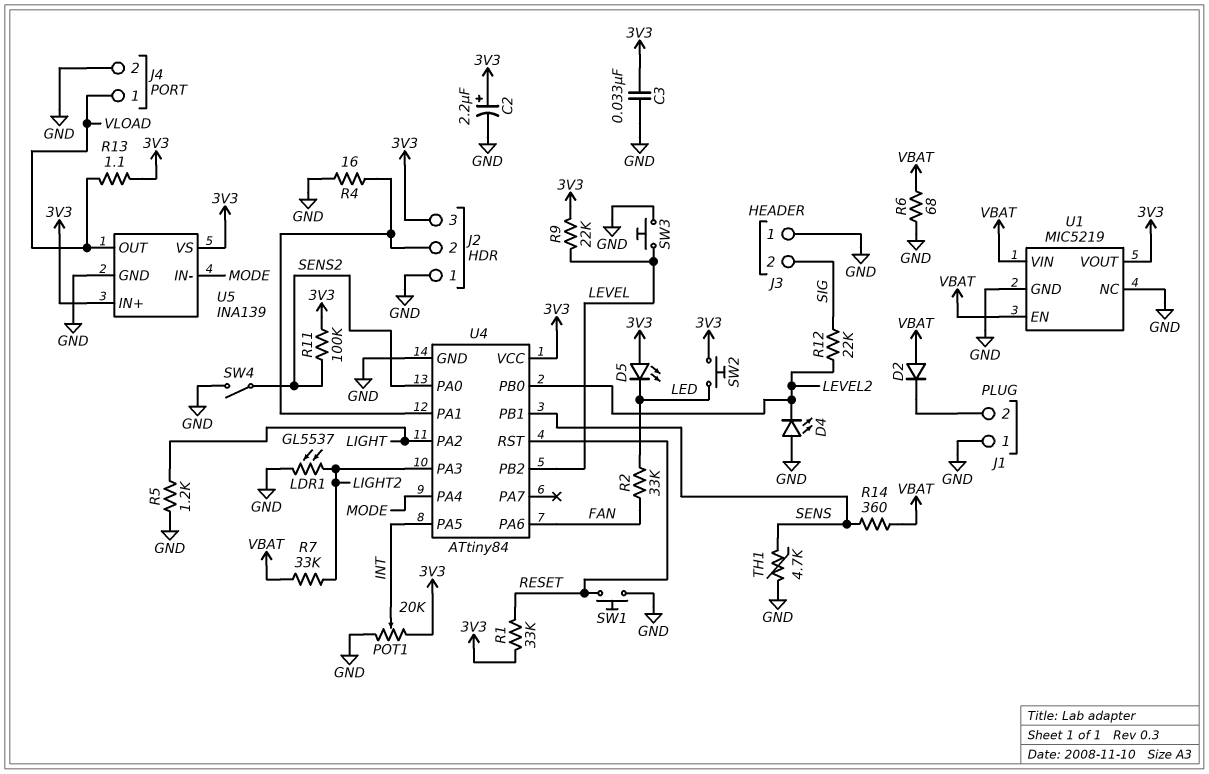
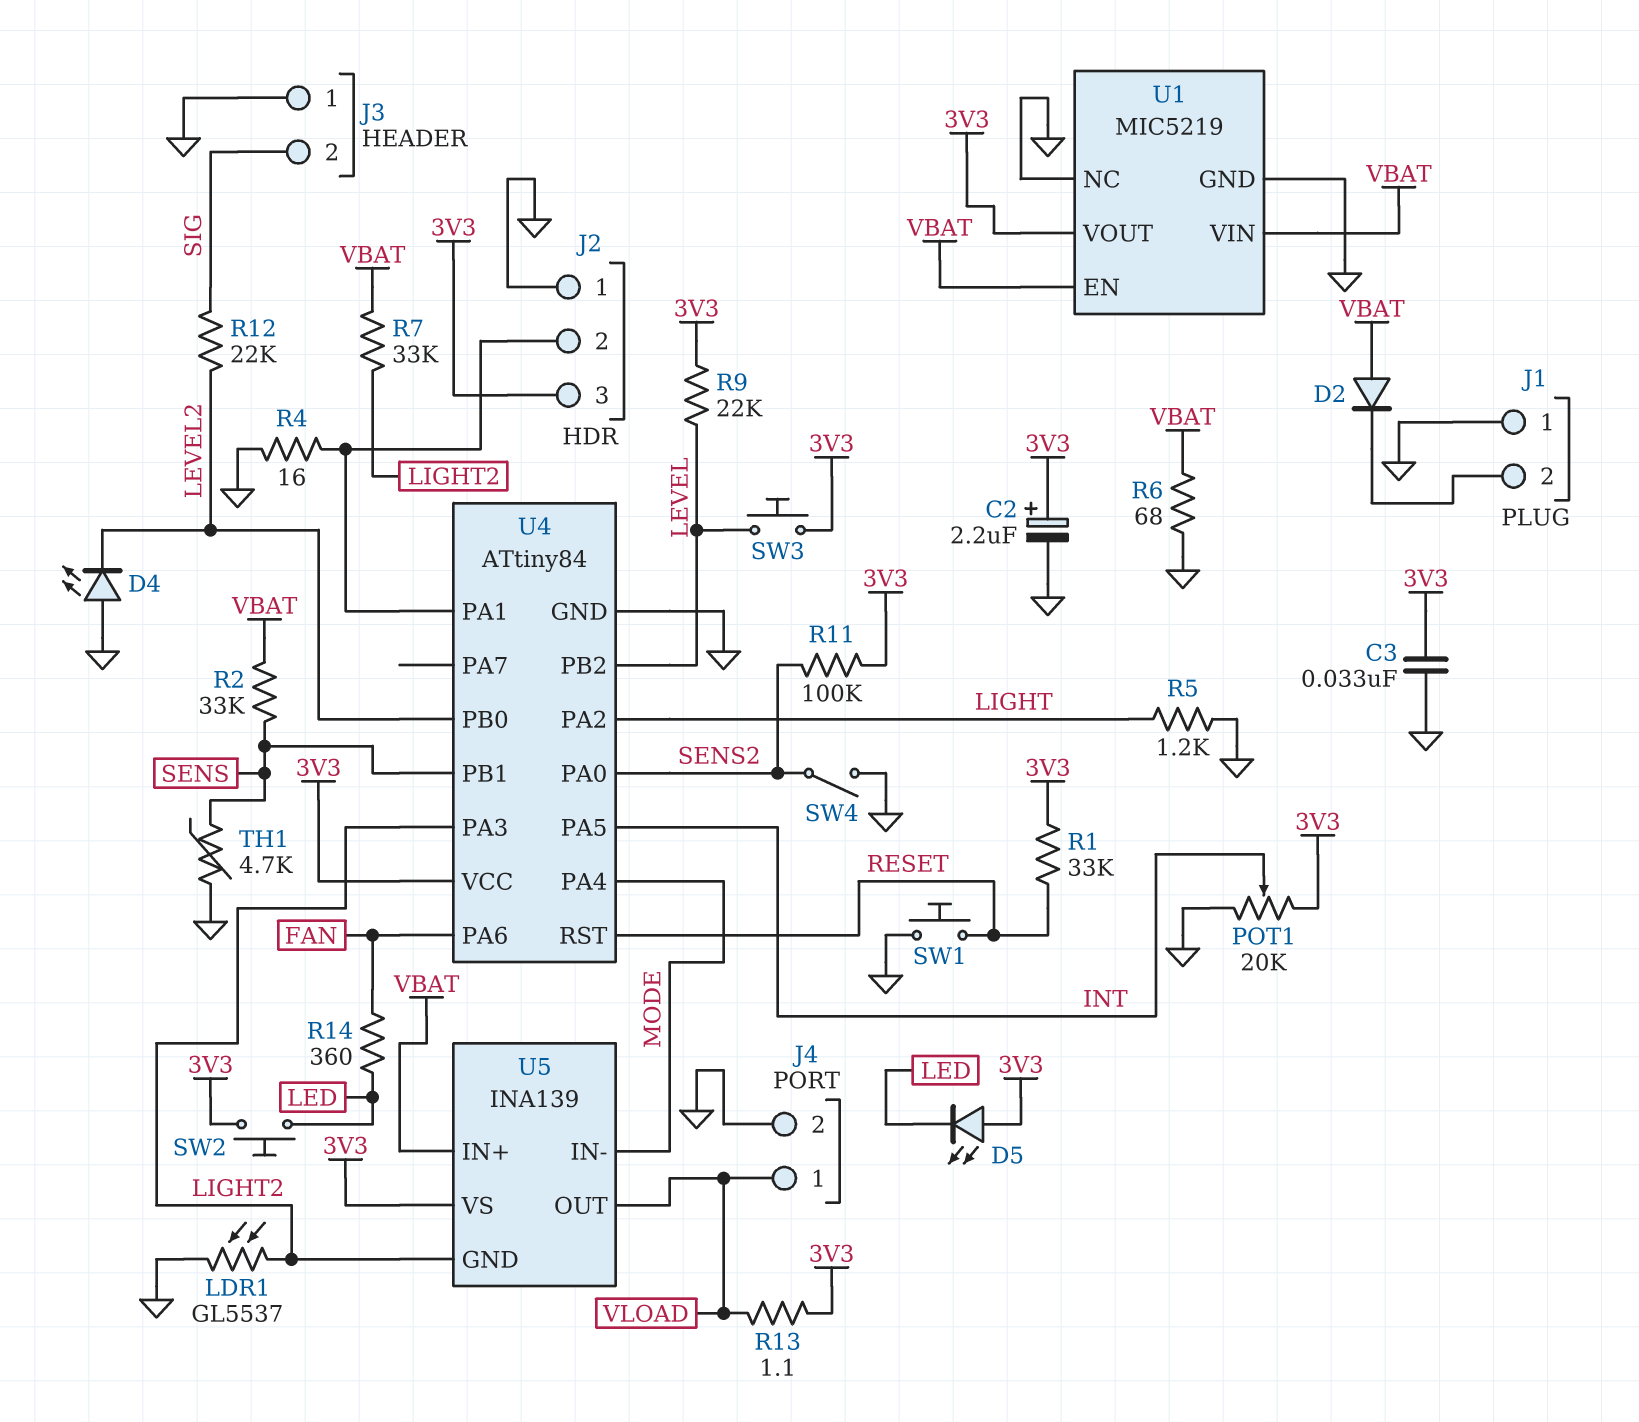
R2: 33k (FAN, LED) -> 33k (SENS, VBAT)
R14: 360 (SENS, VBAT) -> 360 (FAN, LED)
SW3: button (GND, LEVEL) -> button (3V3, LEVEL)
U5 pin GND: GND -> LIGHT2
U5 pin IN+: 3V3 -> VBAT

